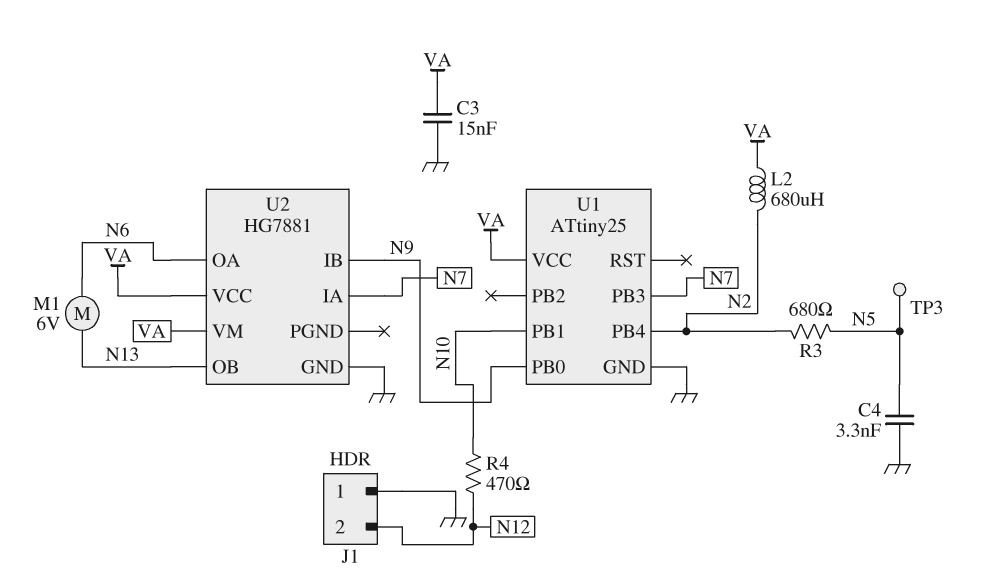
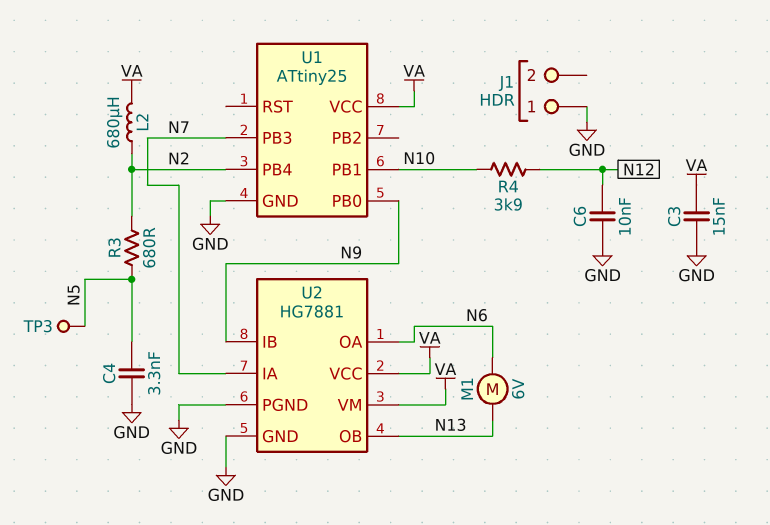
C6: none -> 10nF (GND, N12)
J1 pin 2: N12 -> none
R4: 470 (N10, N12) -> 3.9k (N10, N12)
U2 pin PGND: none -> GND

